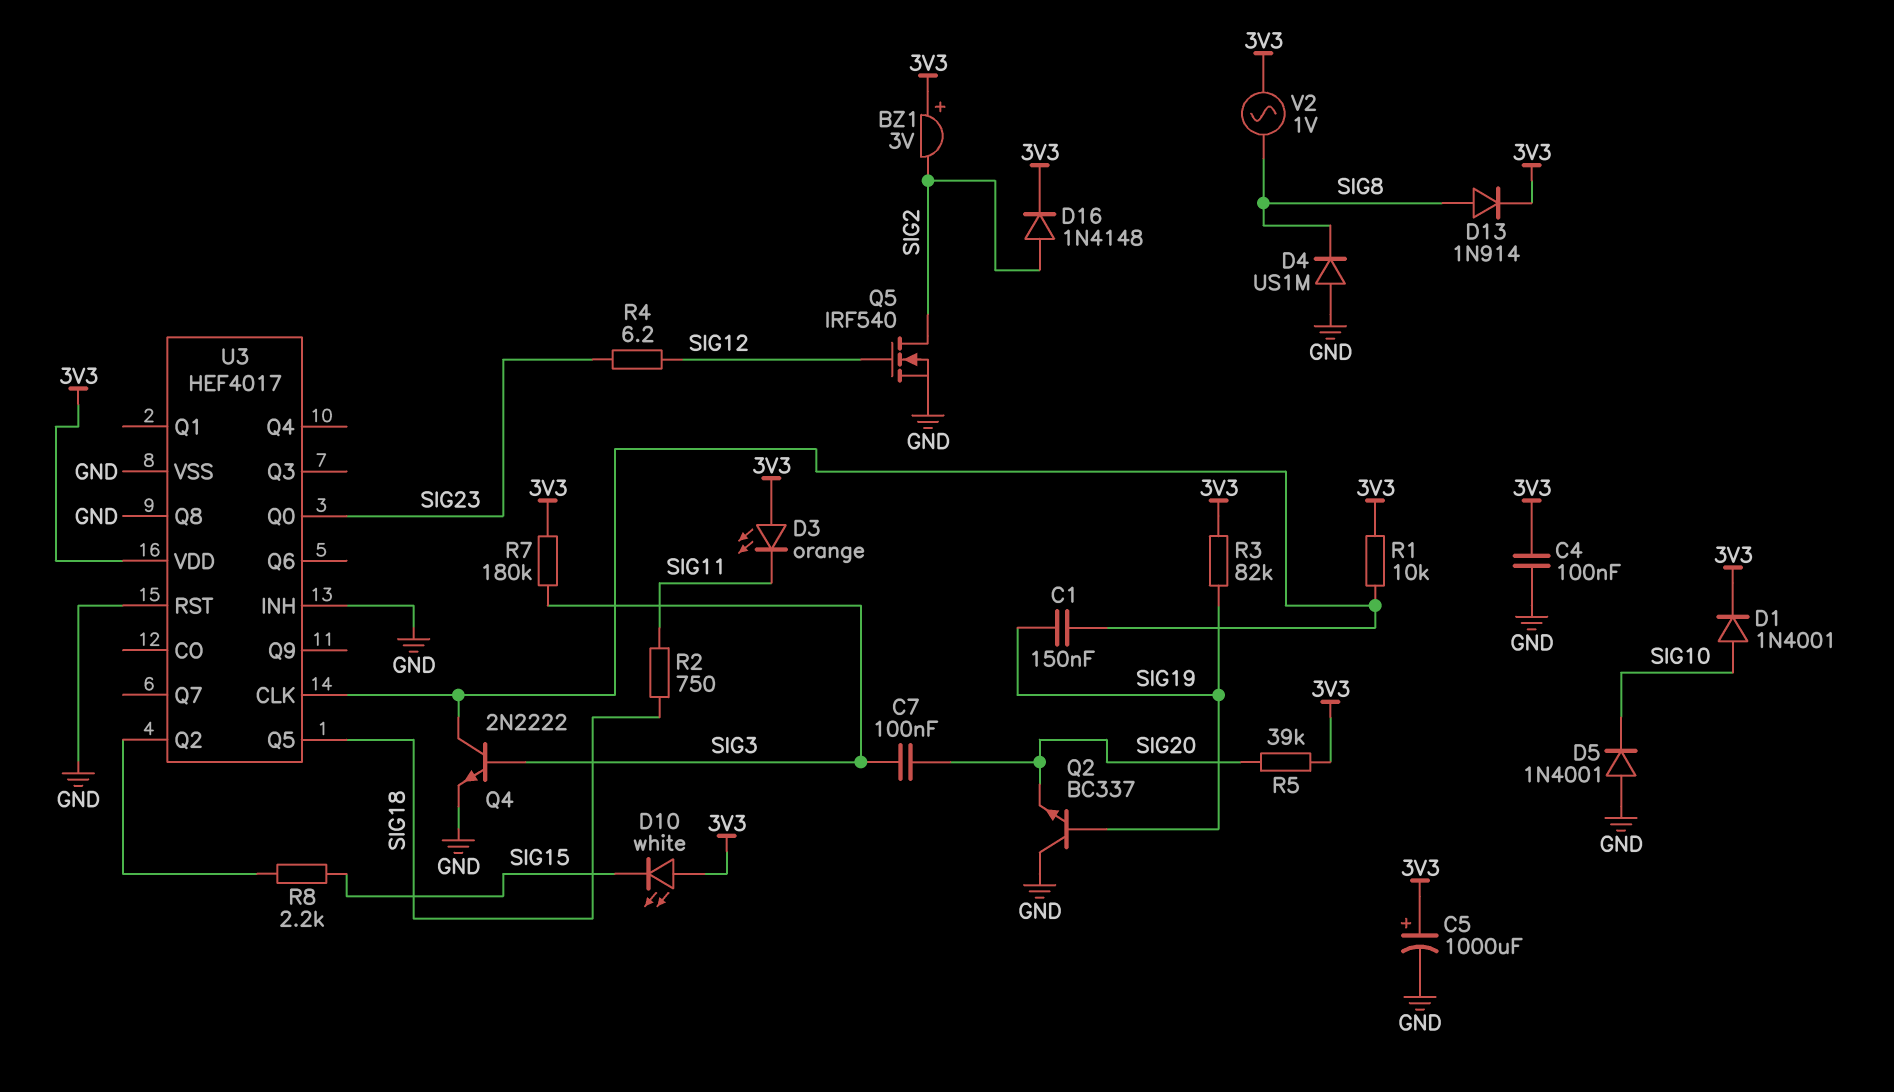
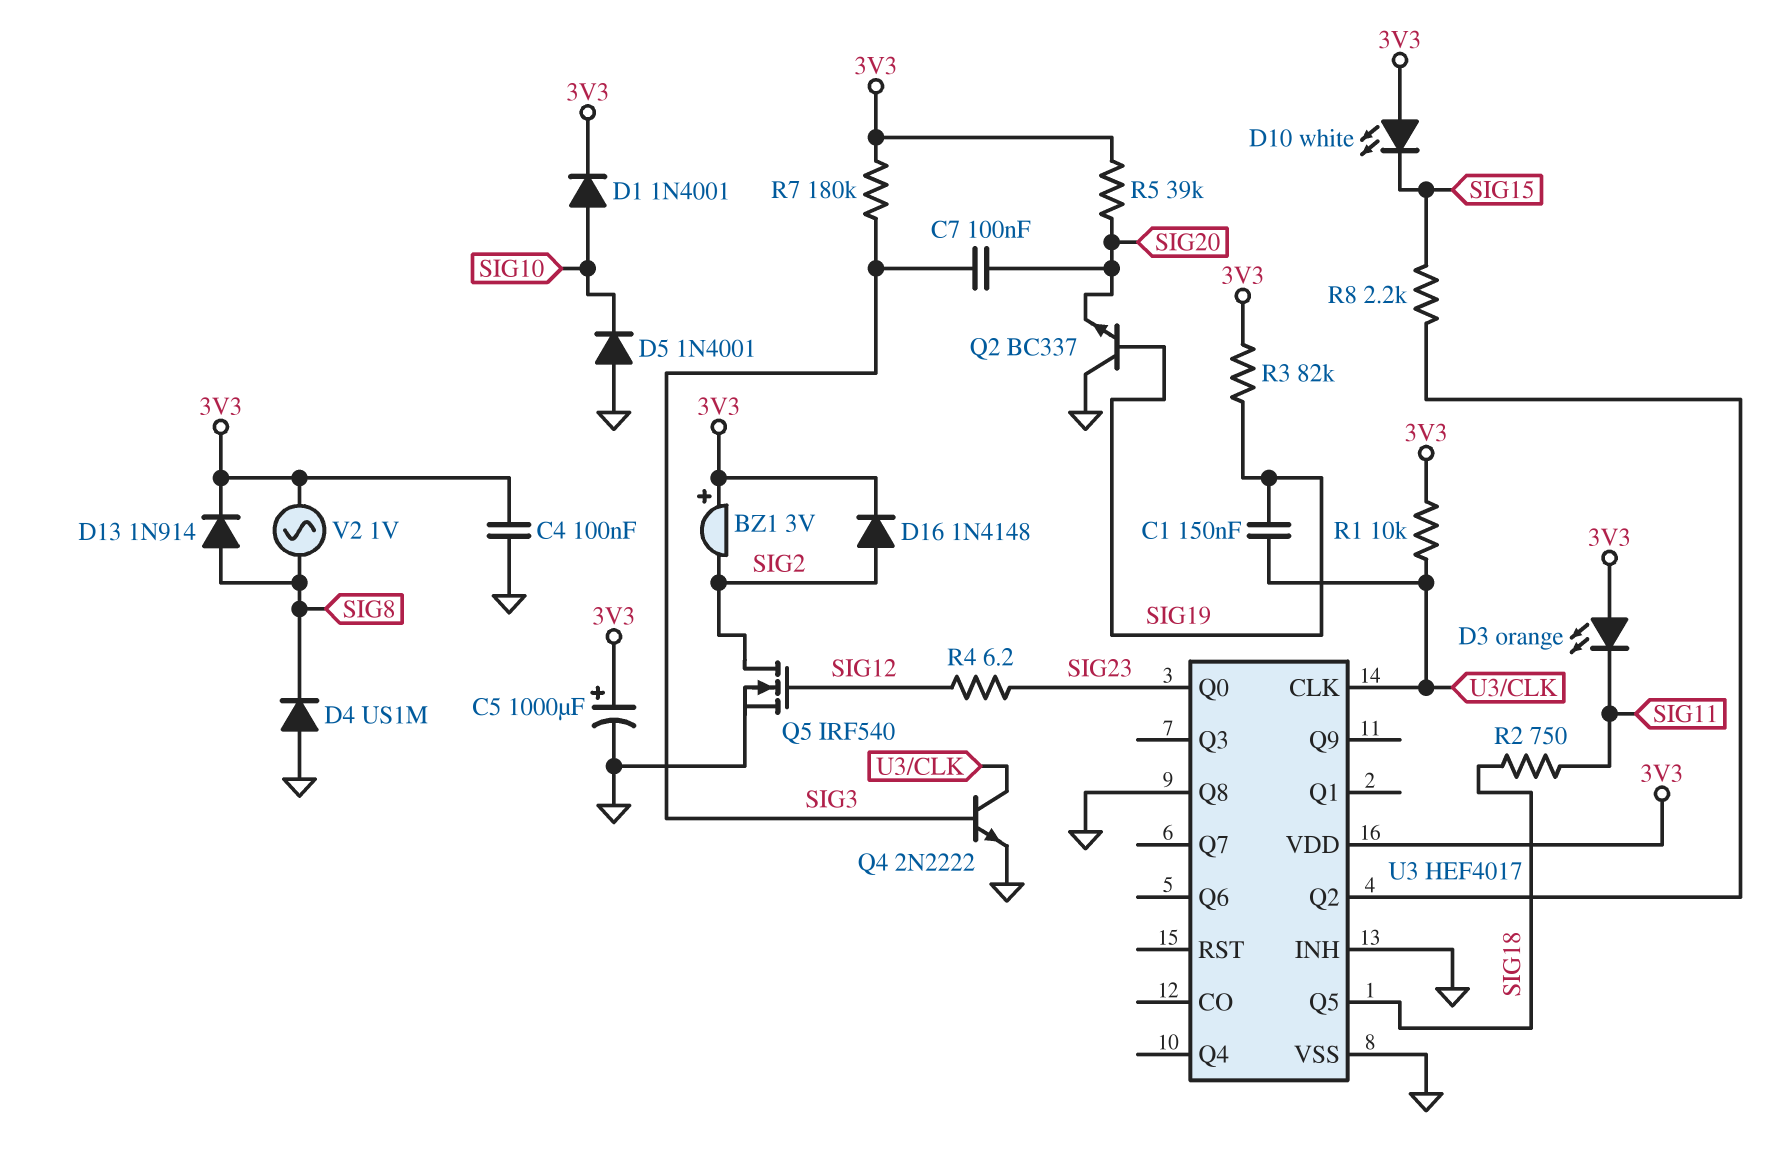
U3 pin RST: GND -> none

